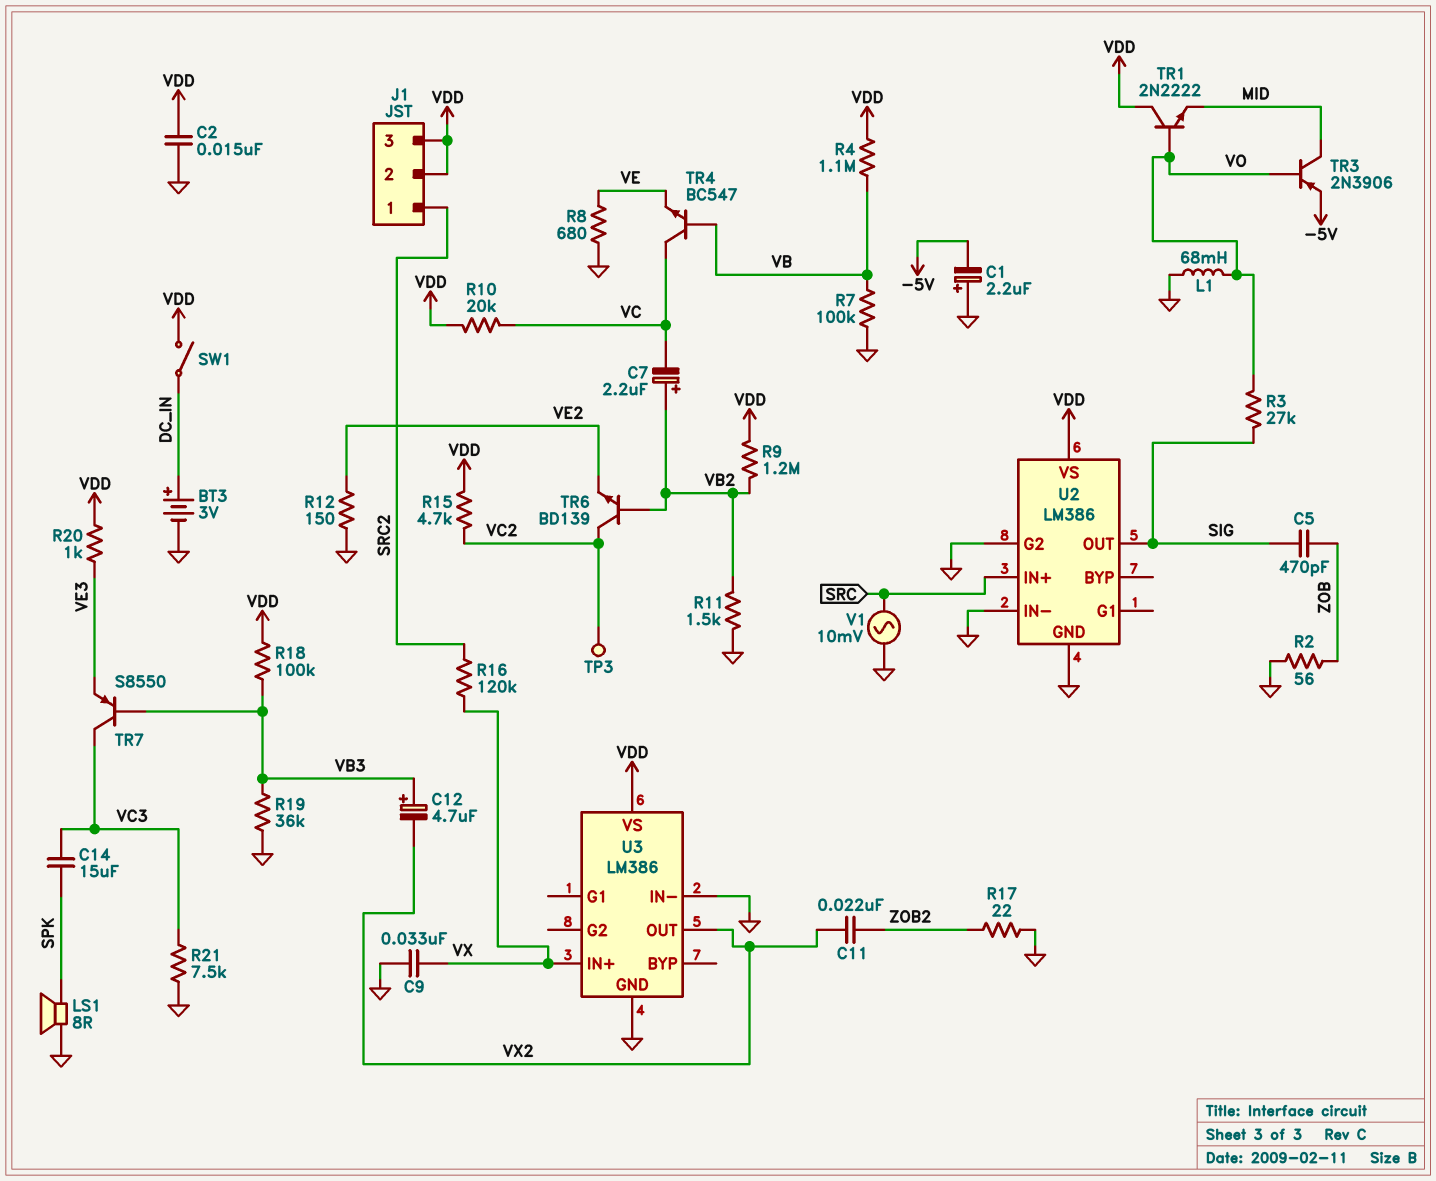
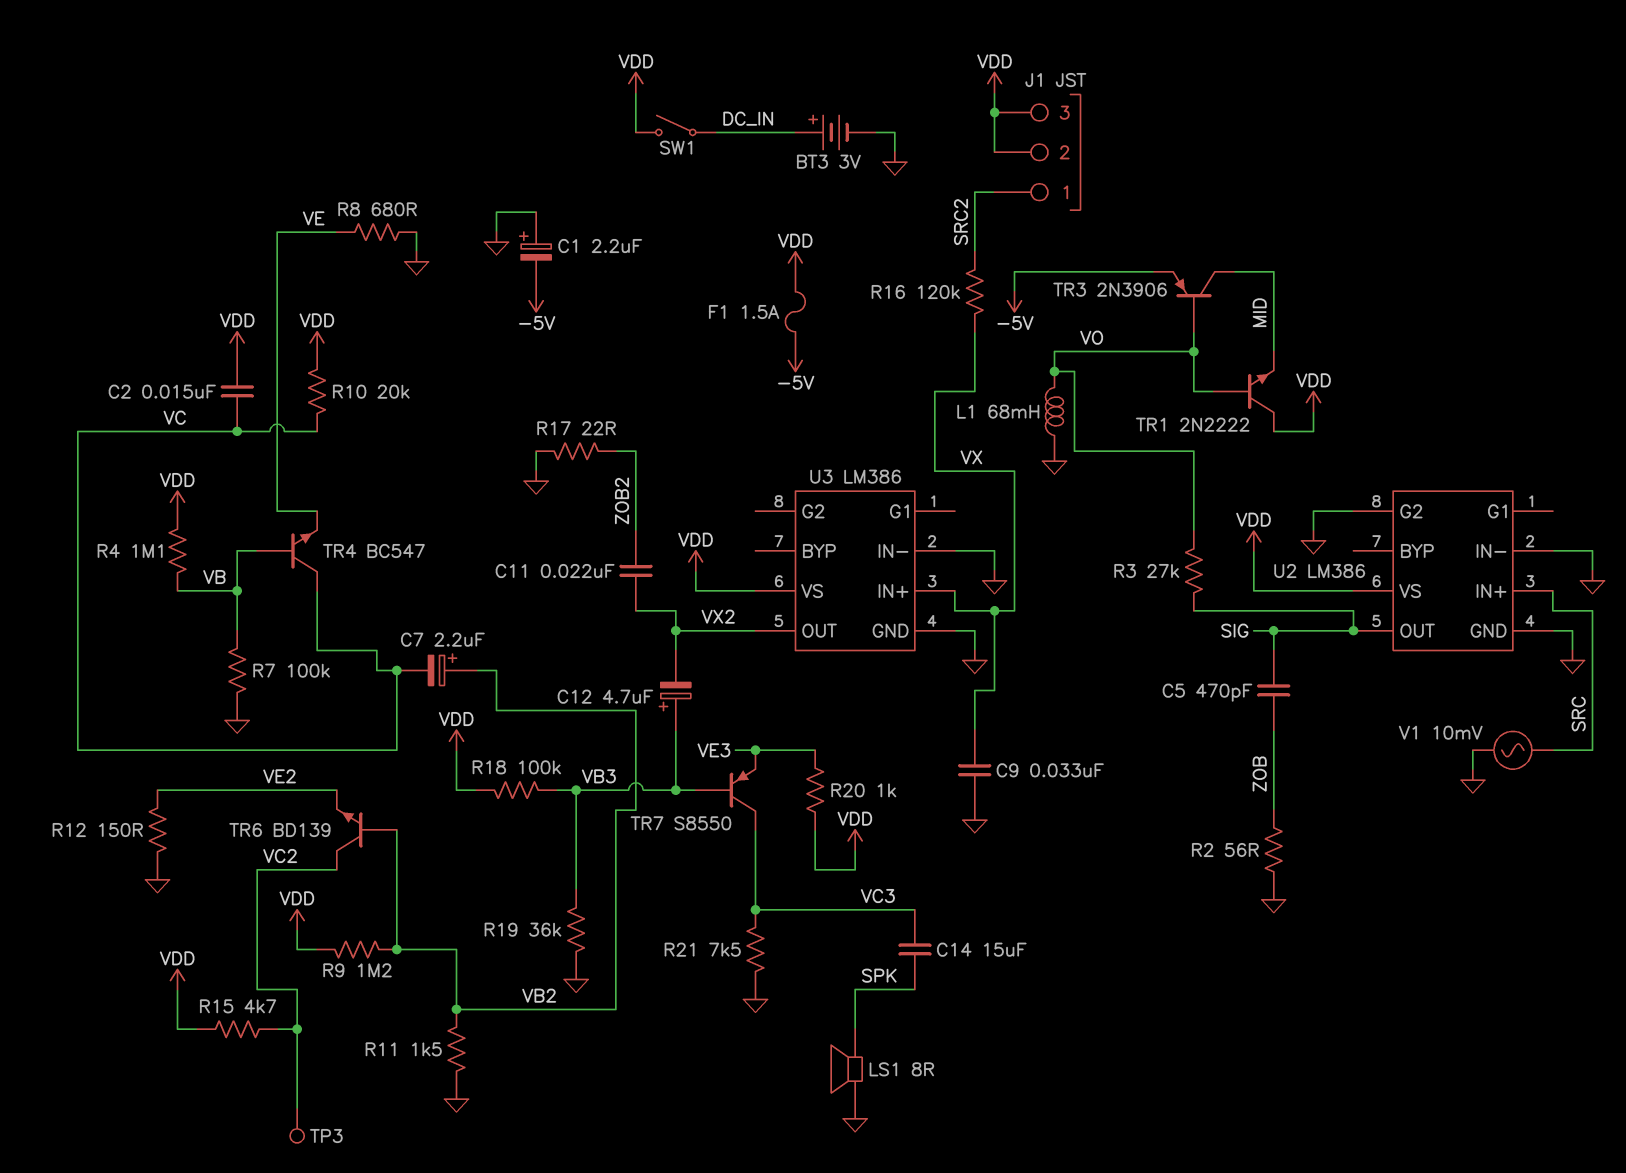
C2: 15nF (GND, VDD) -> 15nF (VC, VDD)
F1: none -> 1.5A (-5V, VDD)

